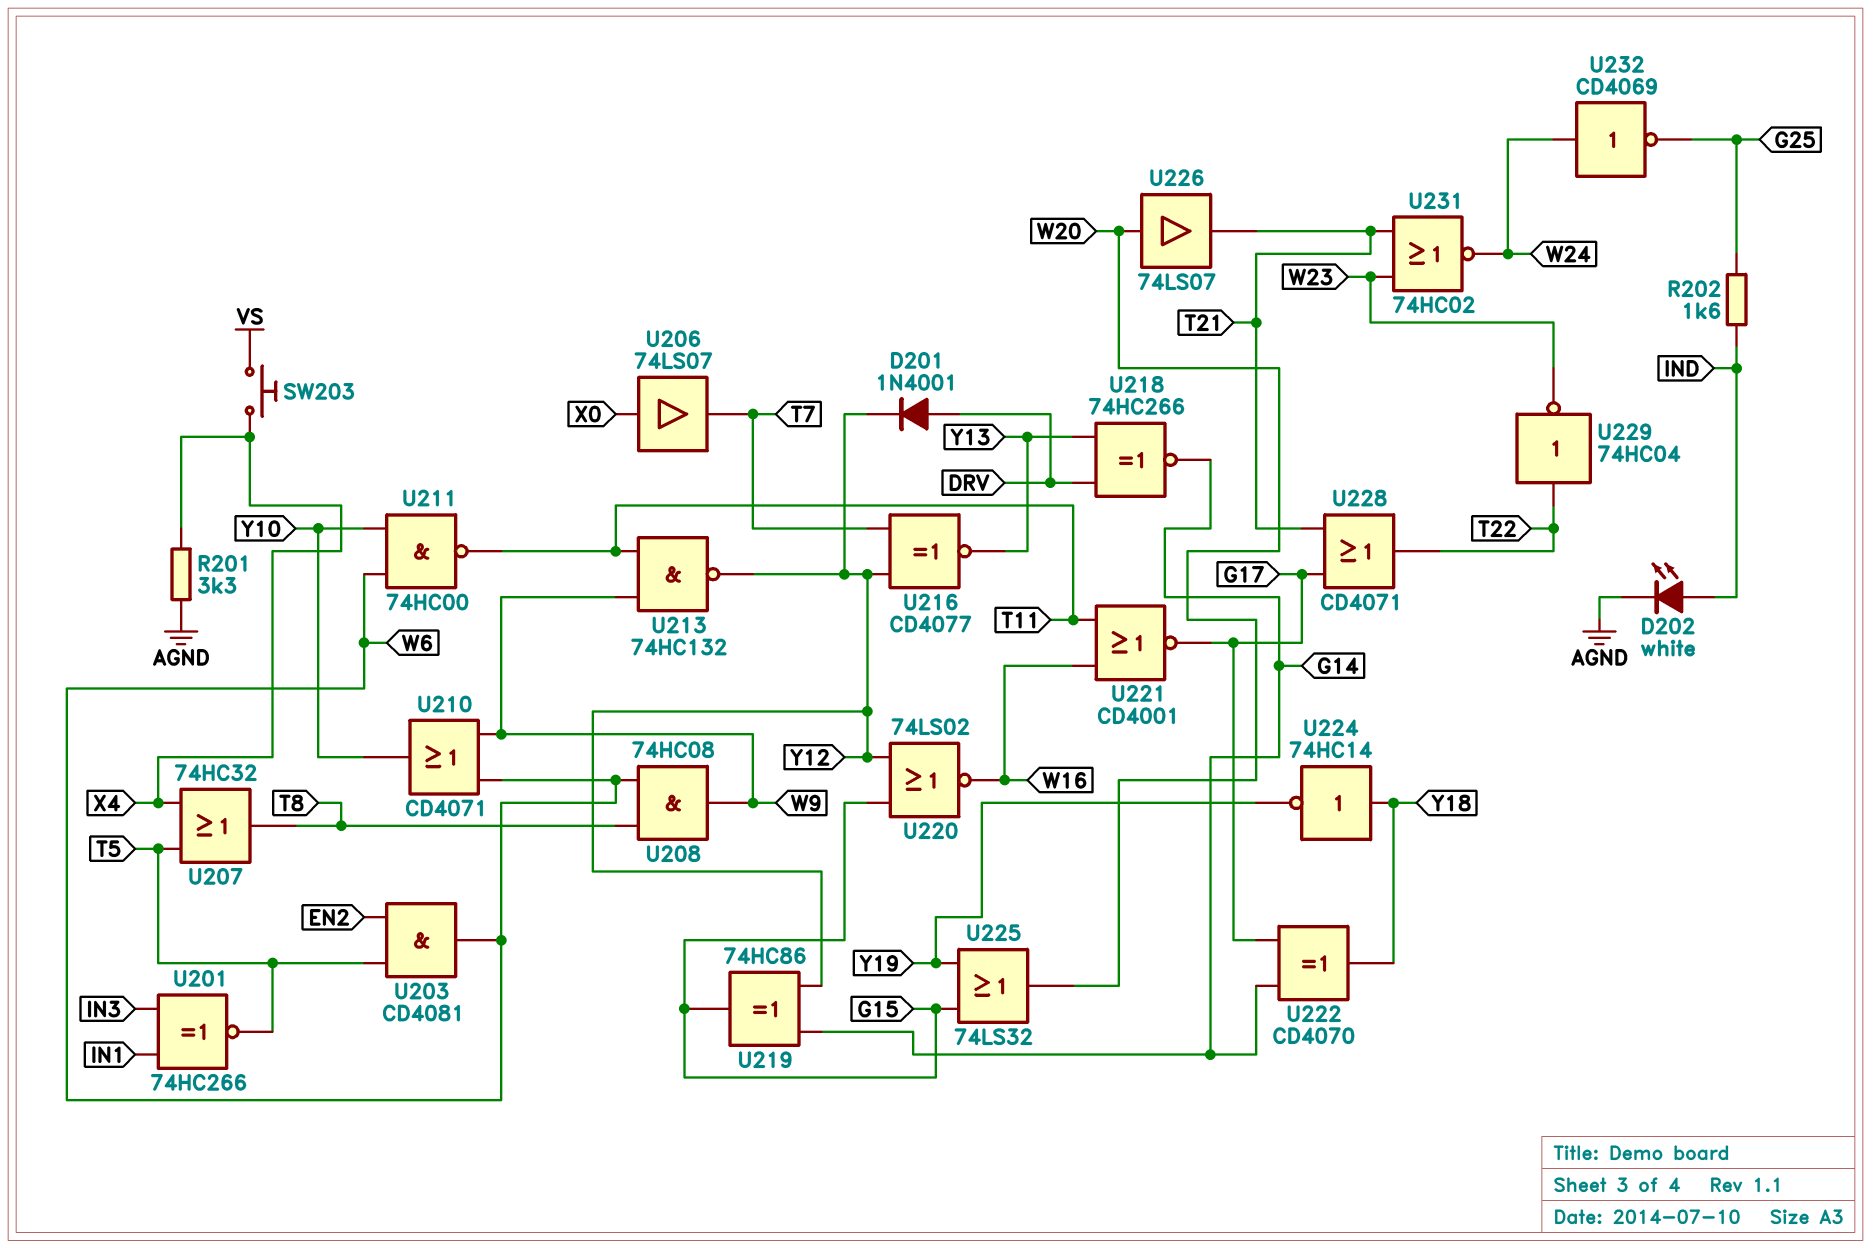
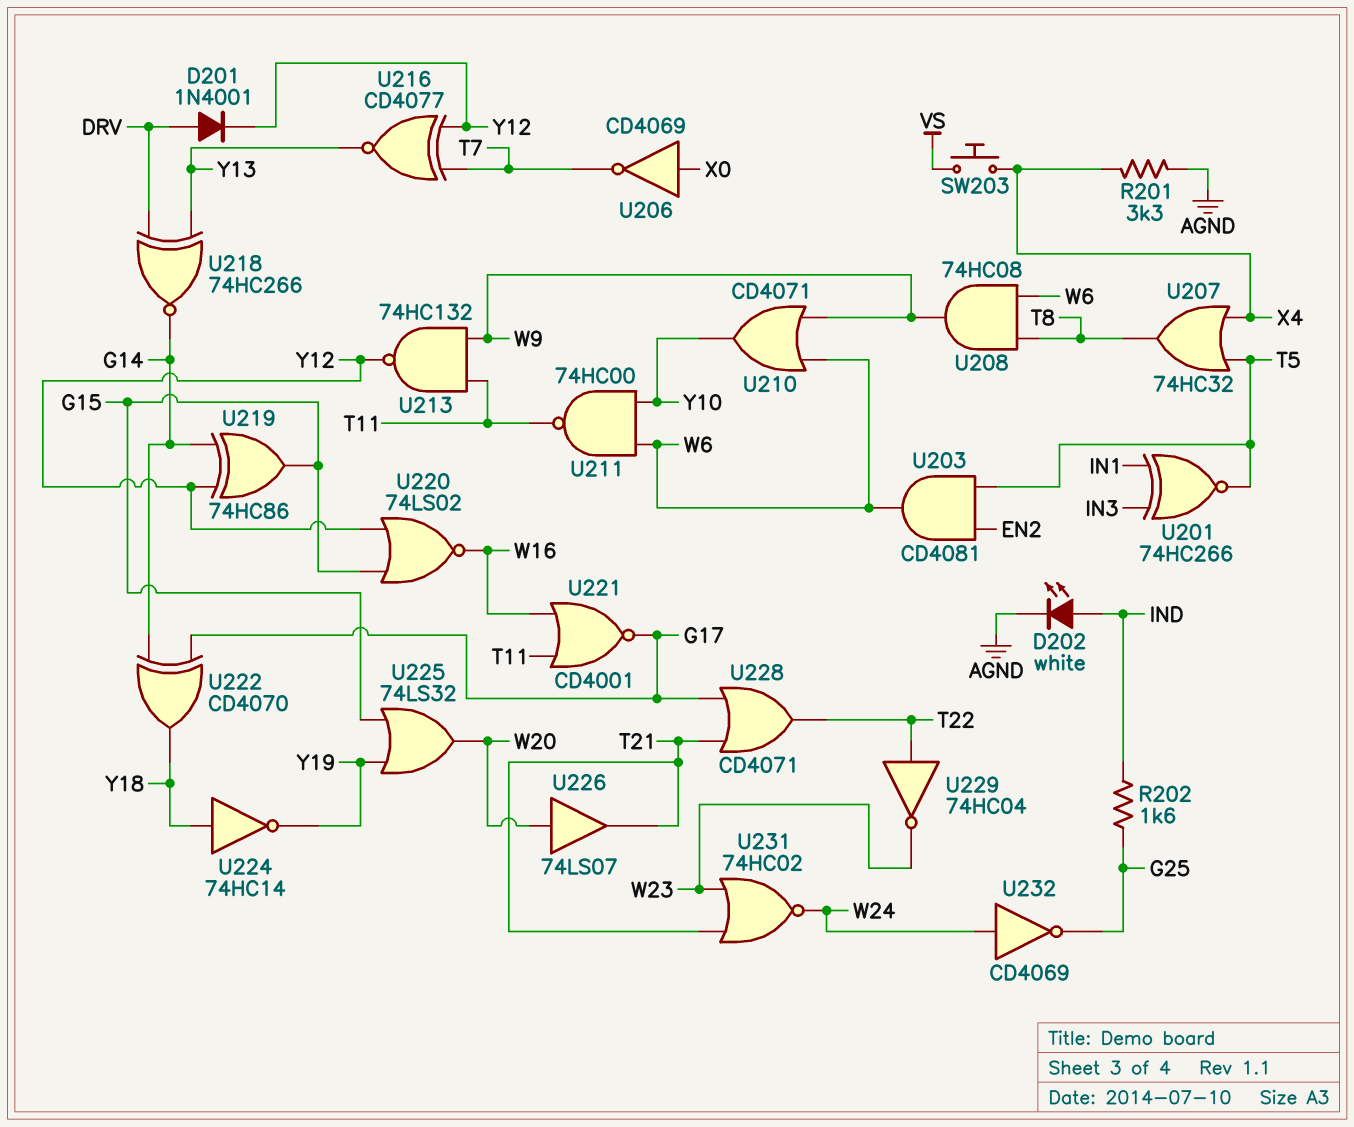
U206: buffer 74LS07 (in X0, out T7) -> NOT CD4069 (in X0, out T7)

